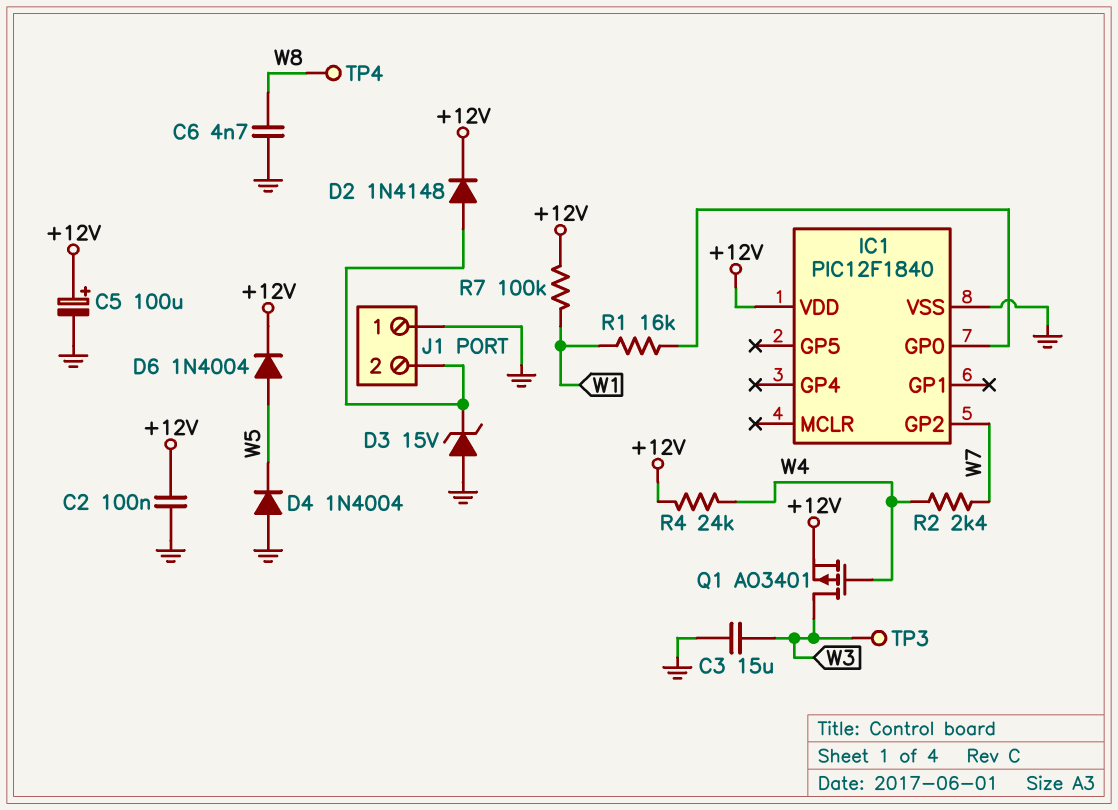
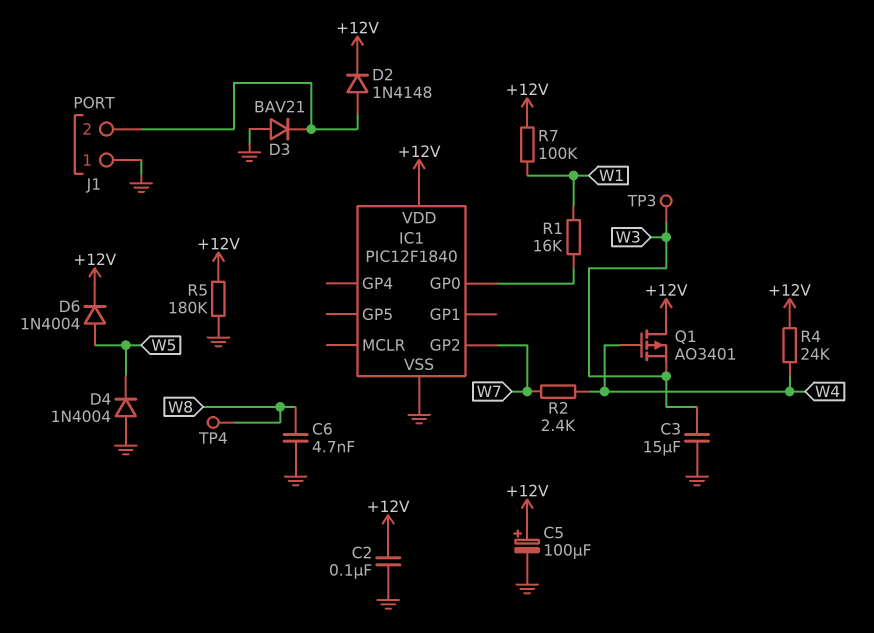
D3: zener 15V (A GND, K J1/2) -> diode BAV21 (A GND, K J1/2)
Q1: PMOS AO3401 (G W4, D W3, S +12V) -> PMOS AO3401 (G W4, D +12V, S W3)
R5: none -> 180k (+12V, GND)

